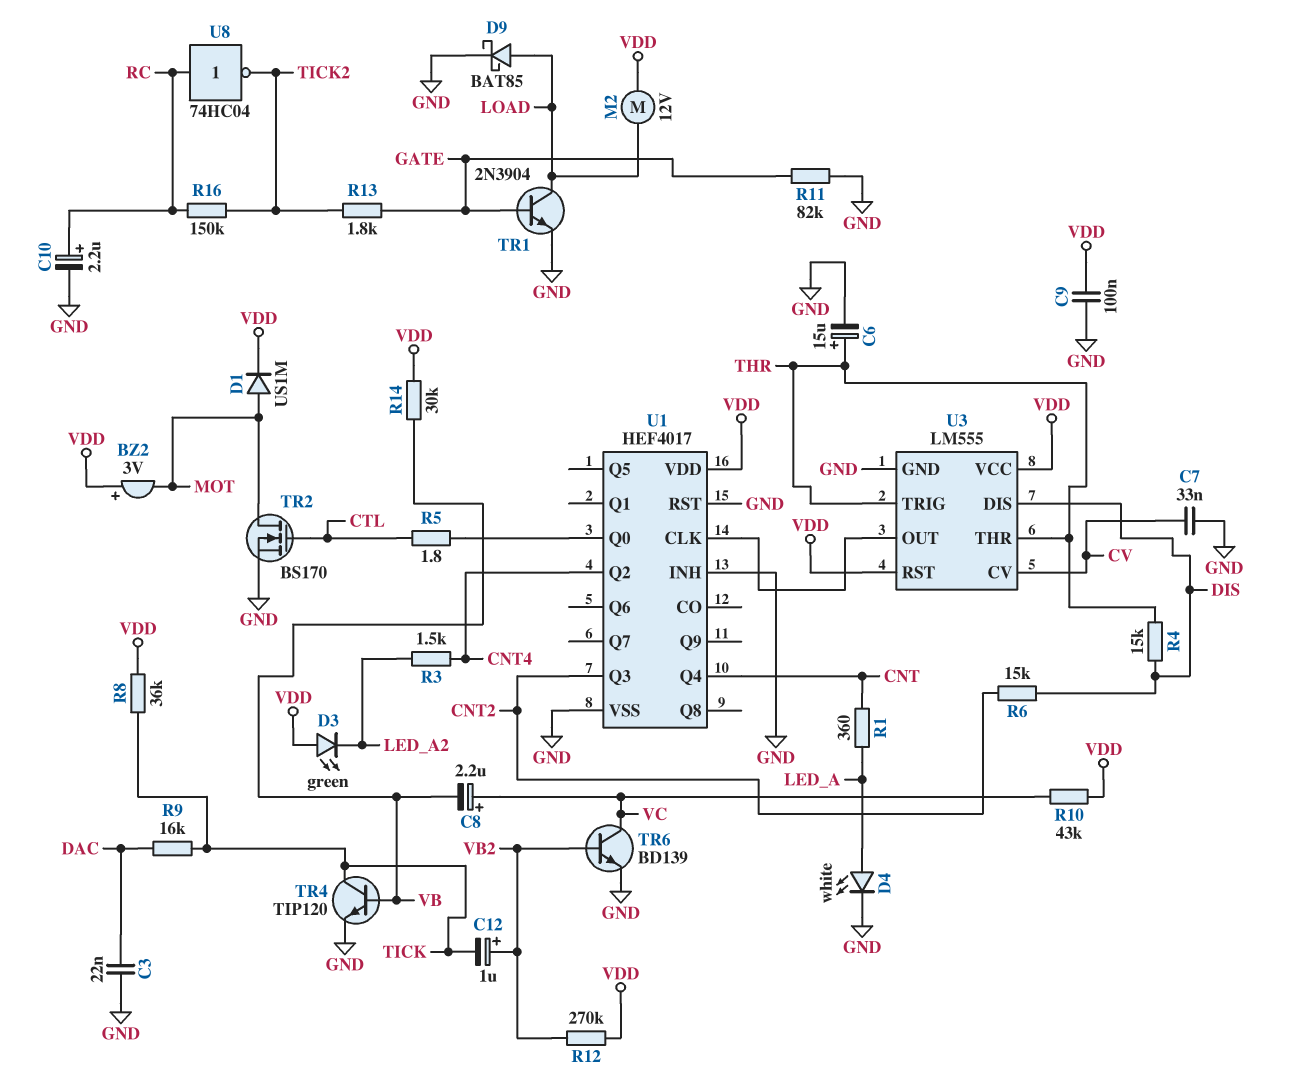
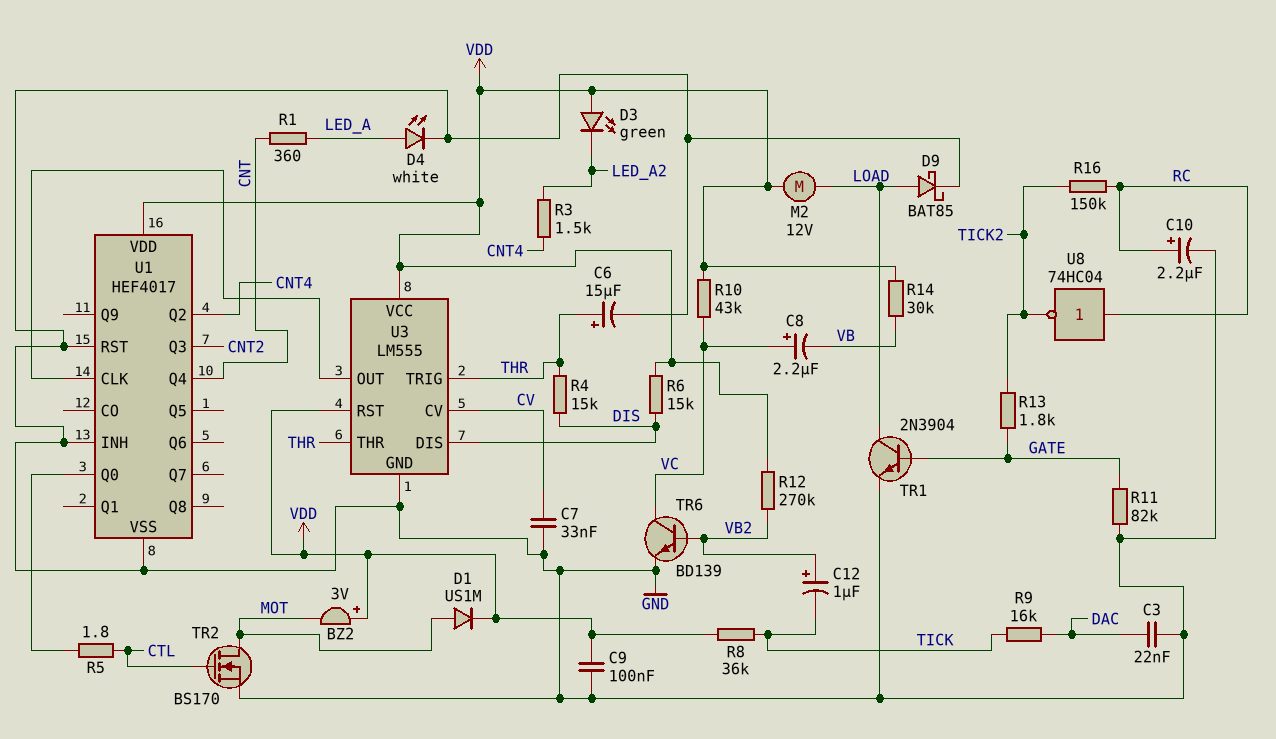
R6: 15k (CNT2, DIS) -> 15k (DIS, VDD)
TR4: NPN TIP120 (B VB, C TICK, E GND) -> none

